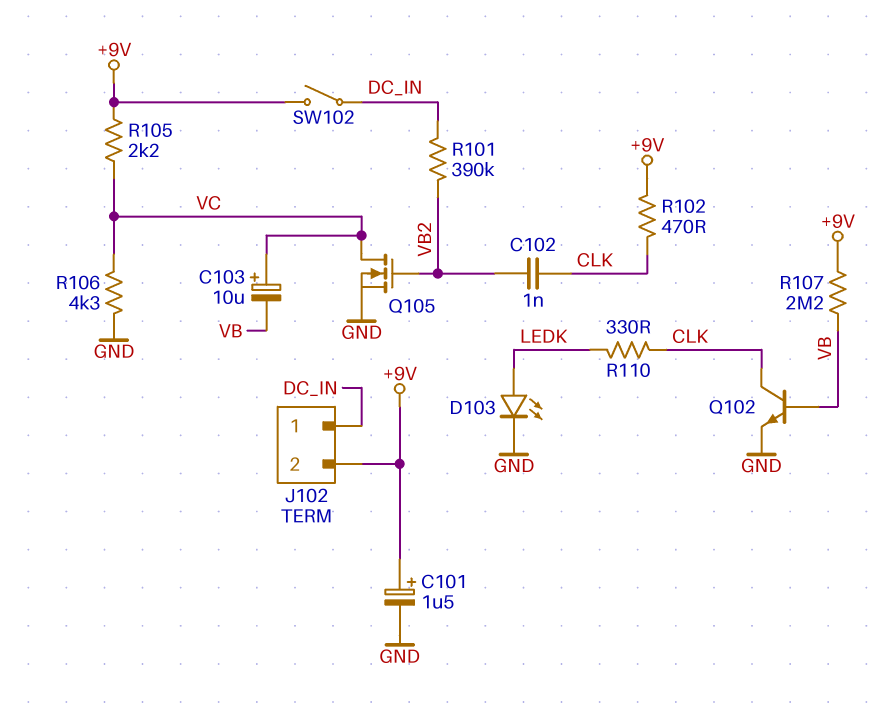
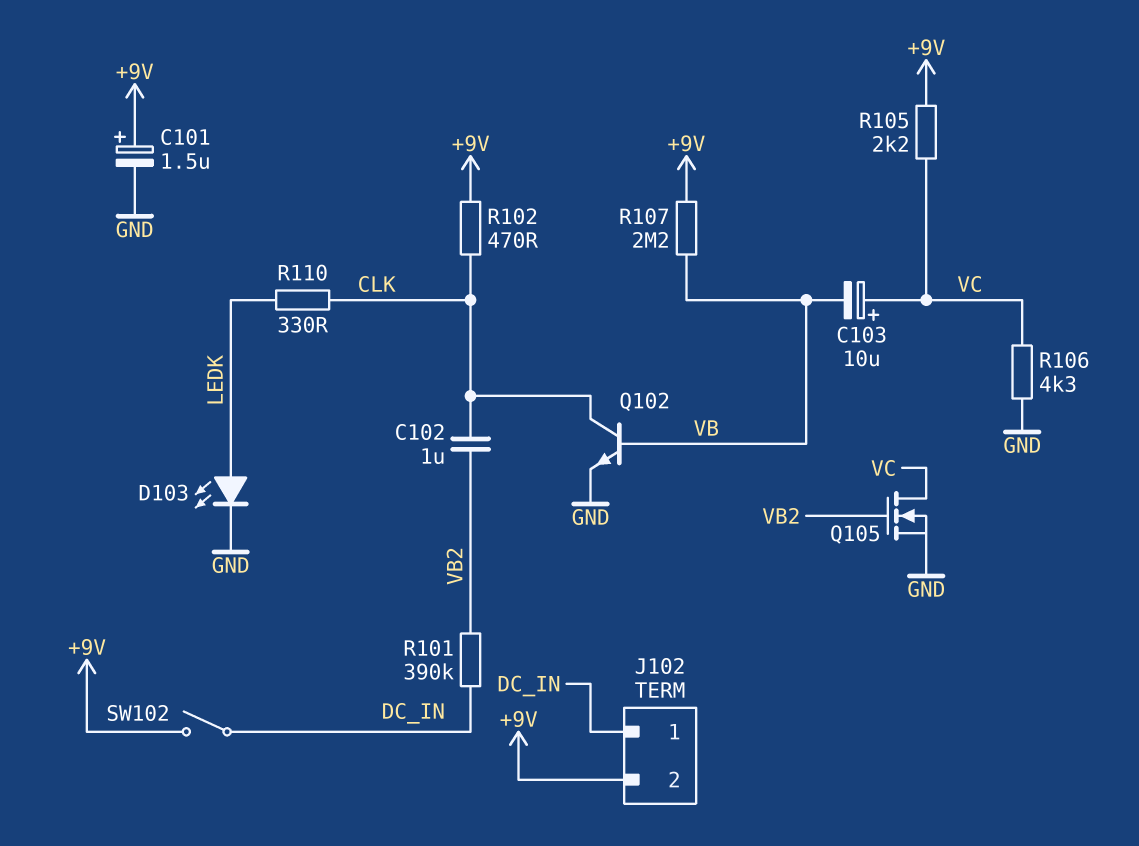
C102: 1nF (CLK, VB2) -> 1uF (CLK, VB2)

